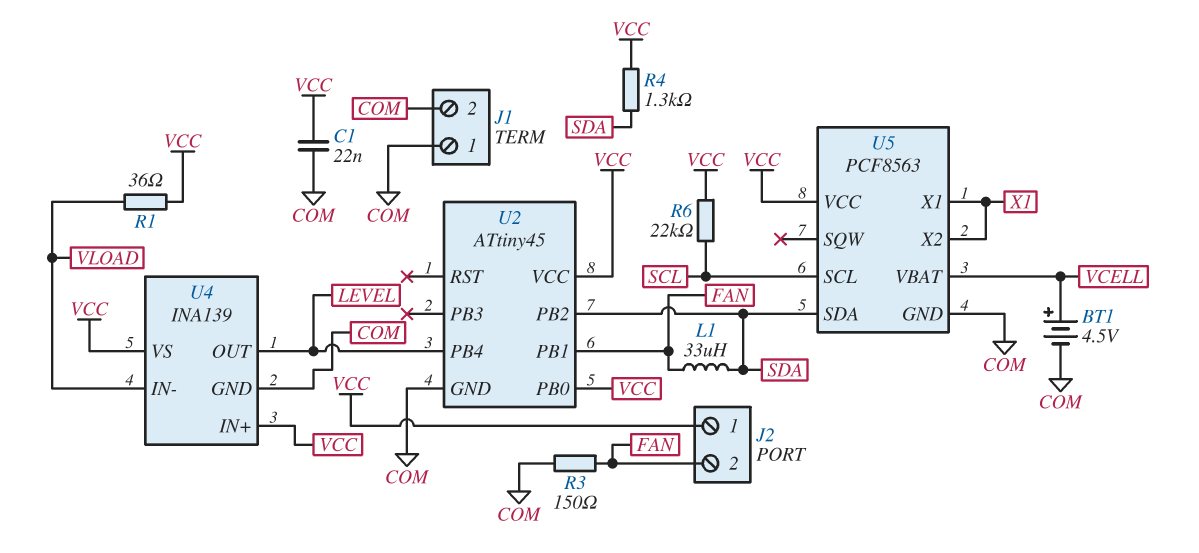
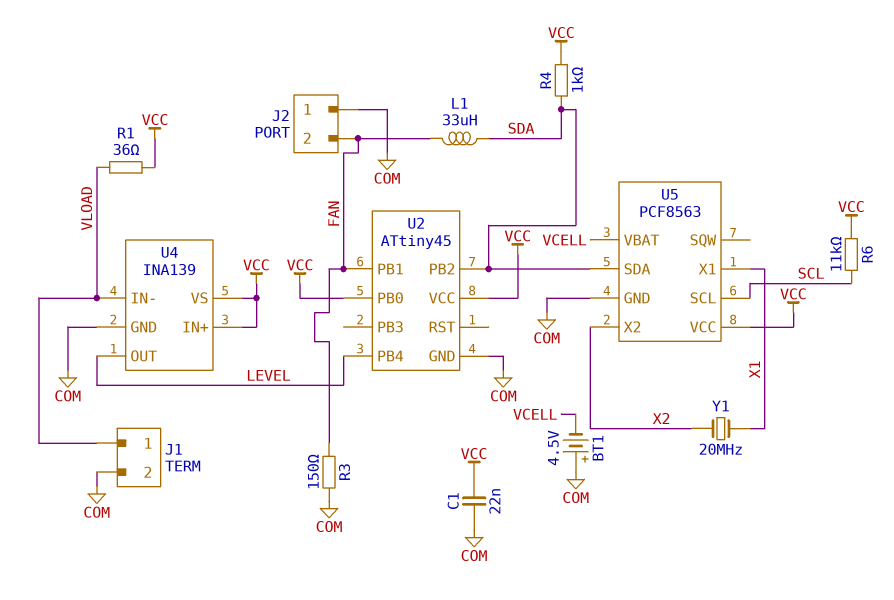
BT1: 4.5V (plus VCELL, minus COM) -> 4.5V (plus COM, minus VCELL)
J1 pin 1: COM -> VLOAD
J2 pin 1: VCC -> COM
R4: 1.3k (SDA, VCC) -> 1k (SDA, VCC)
R6: 22k (SCL, VCC) -> 11k (SCL, VCC)
U5 pin X2: X1 -> X2
Y1: none -> 20MHz (X1, X2)

